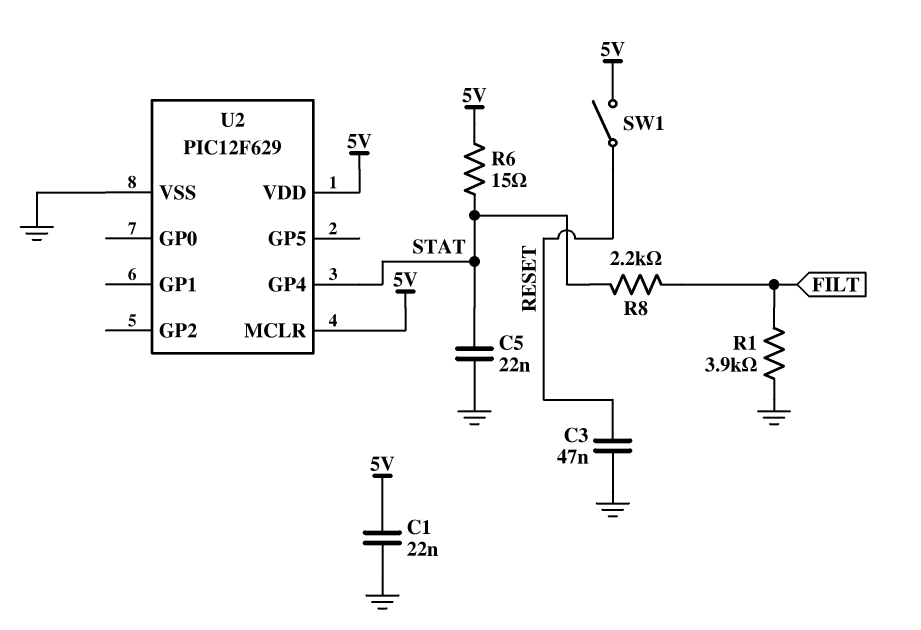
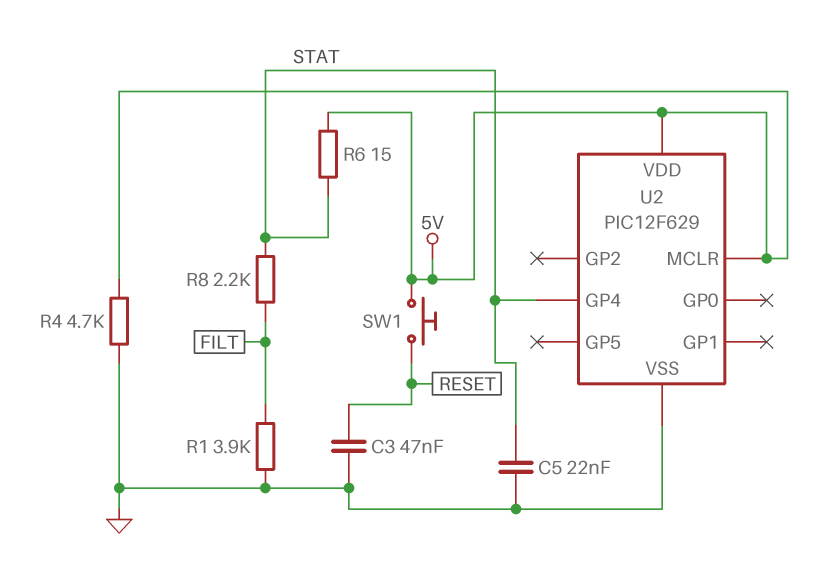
C1: 22nF (5V, GND) -> none
R4: none -> 4.7k (5V, GND)
SW1: switch (5V, RESET) -> button (5V, RESET)

